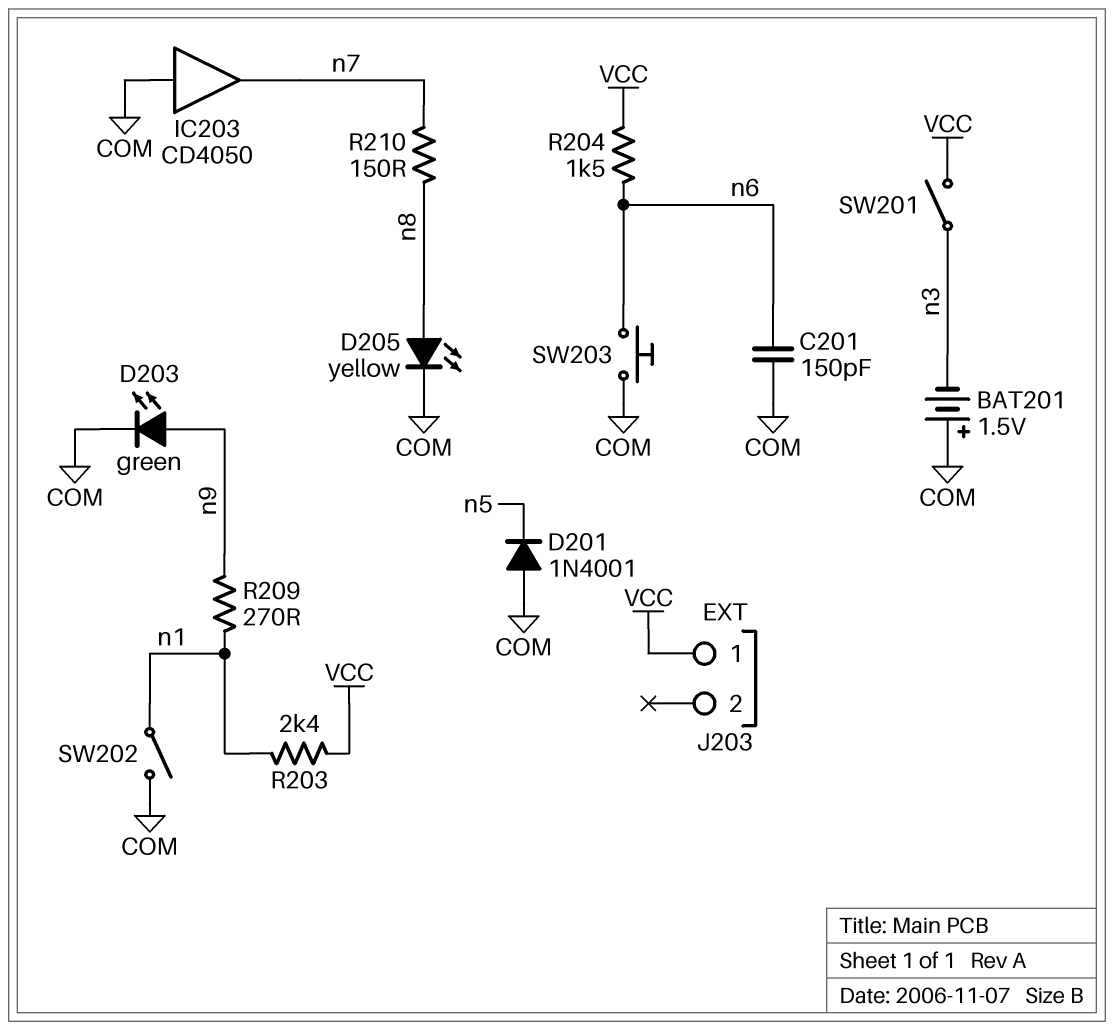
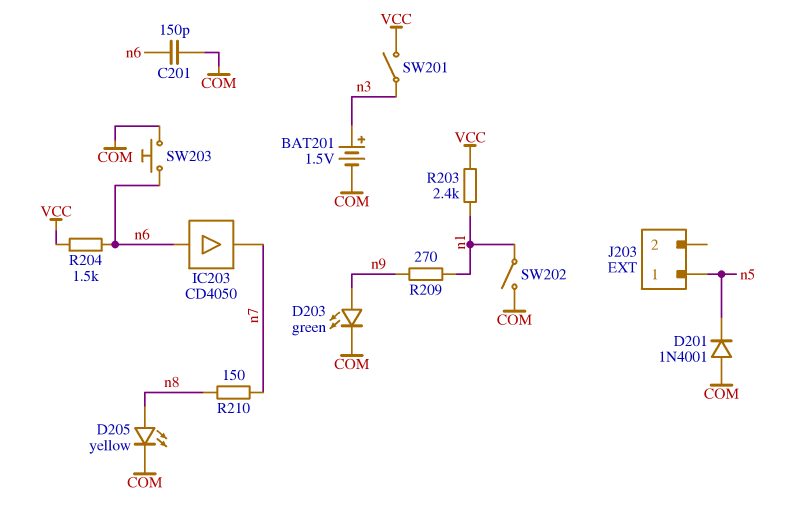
BAT201: 1.5V (plus COM, minus n3) -> 1.5V (plus n3, minus COM)
IC203: buffer CD4050 (in COM, out n7) -> buffer CD4050 (in n6, out n7)
J203 pin 1: VCC -> n5

